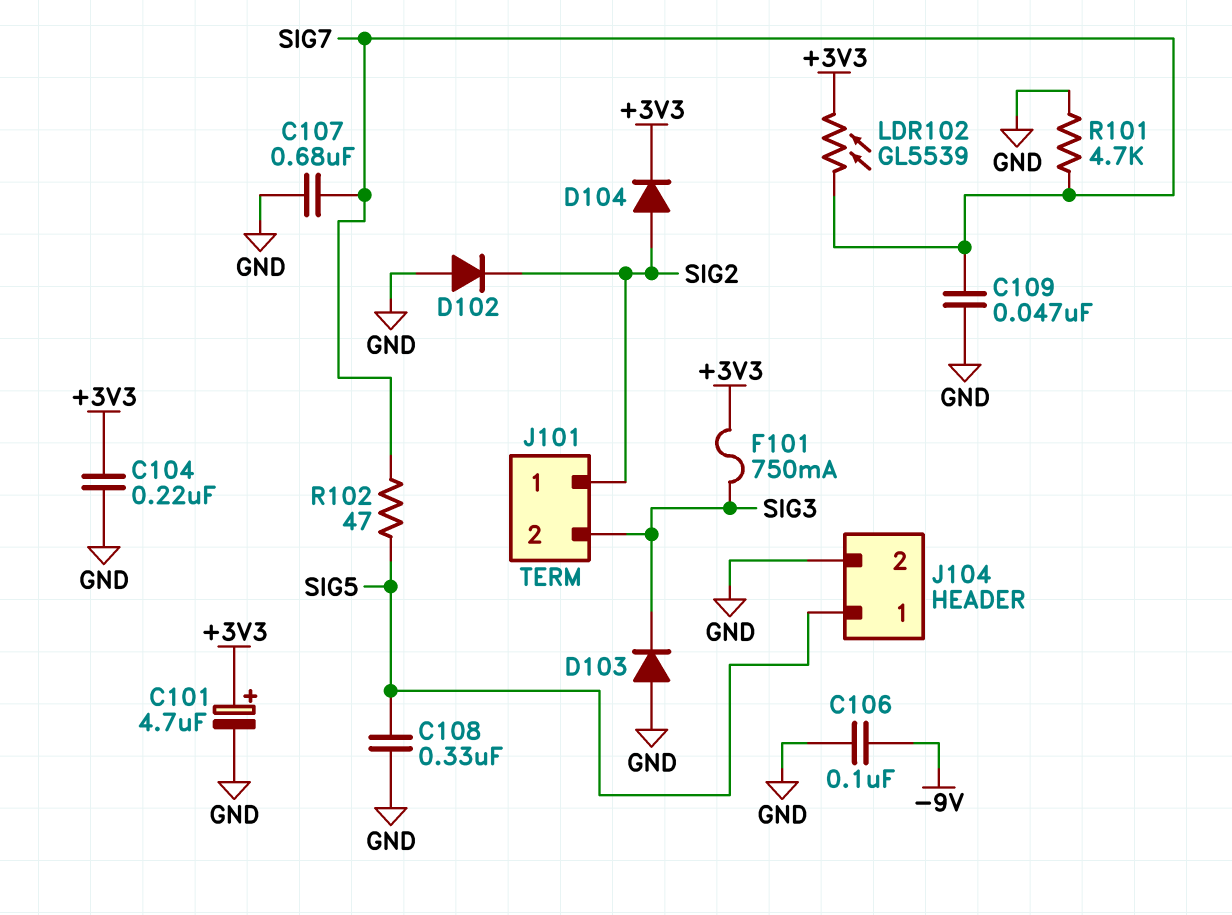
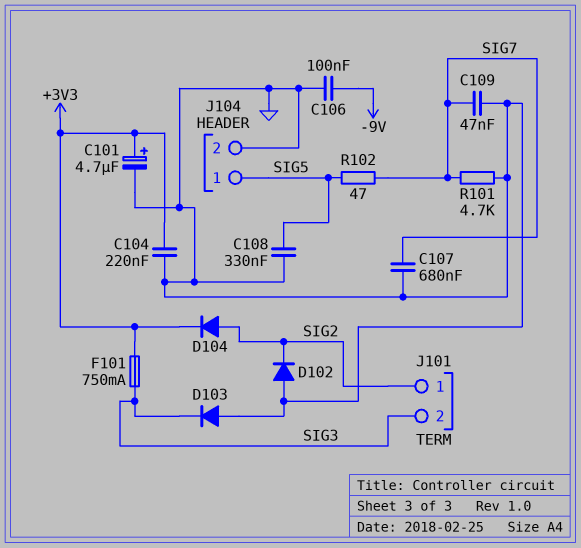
LDR102: GL5539 (+3V3, SIG7) -> none

